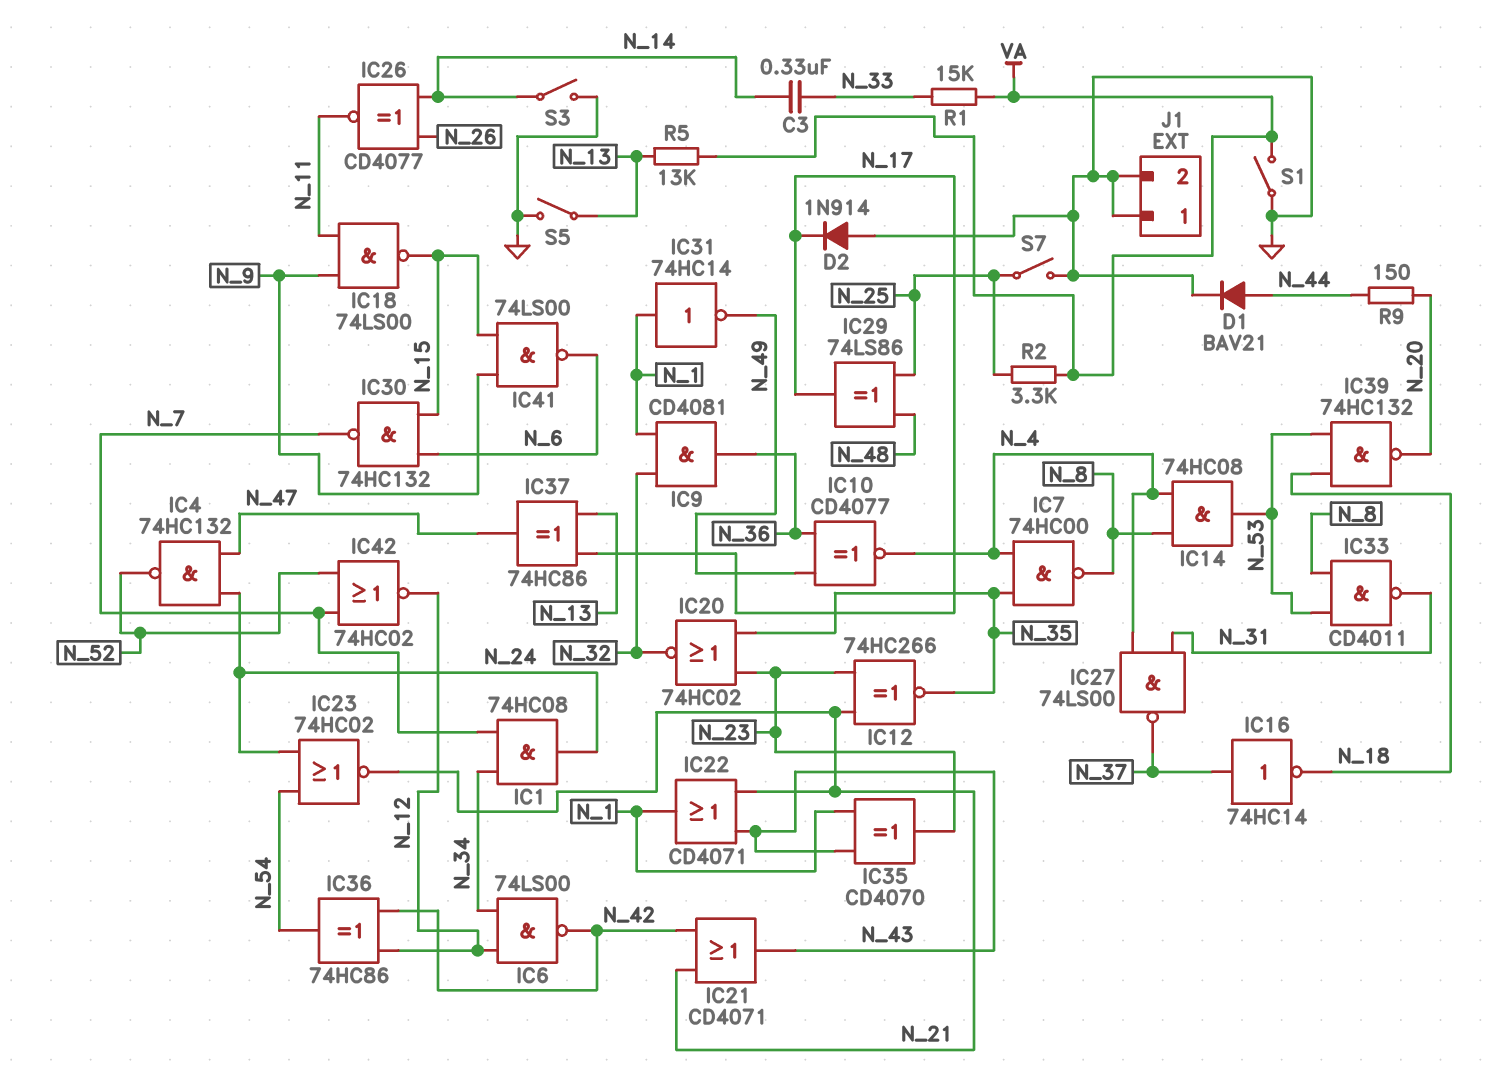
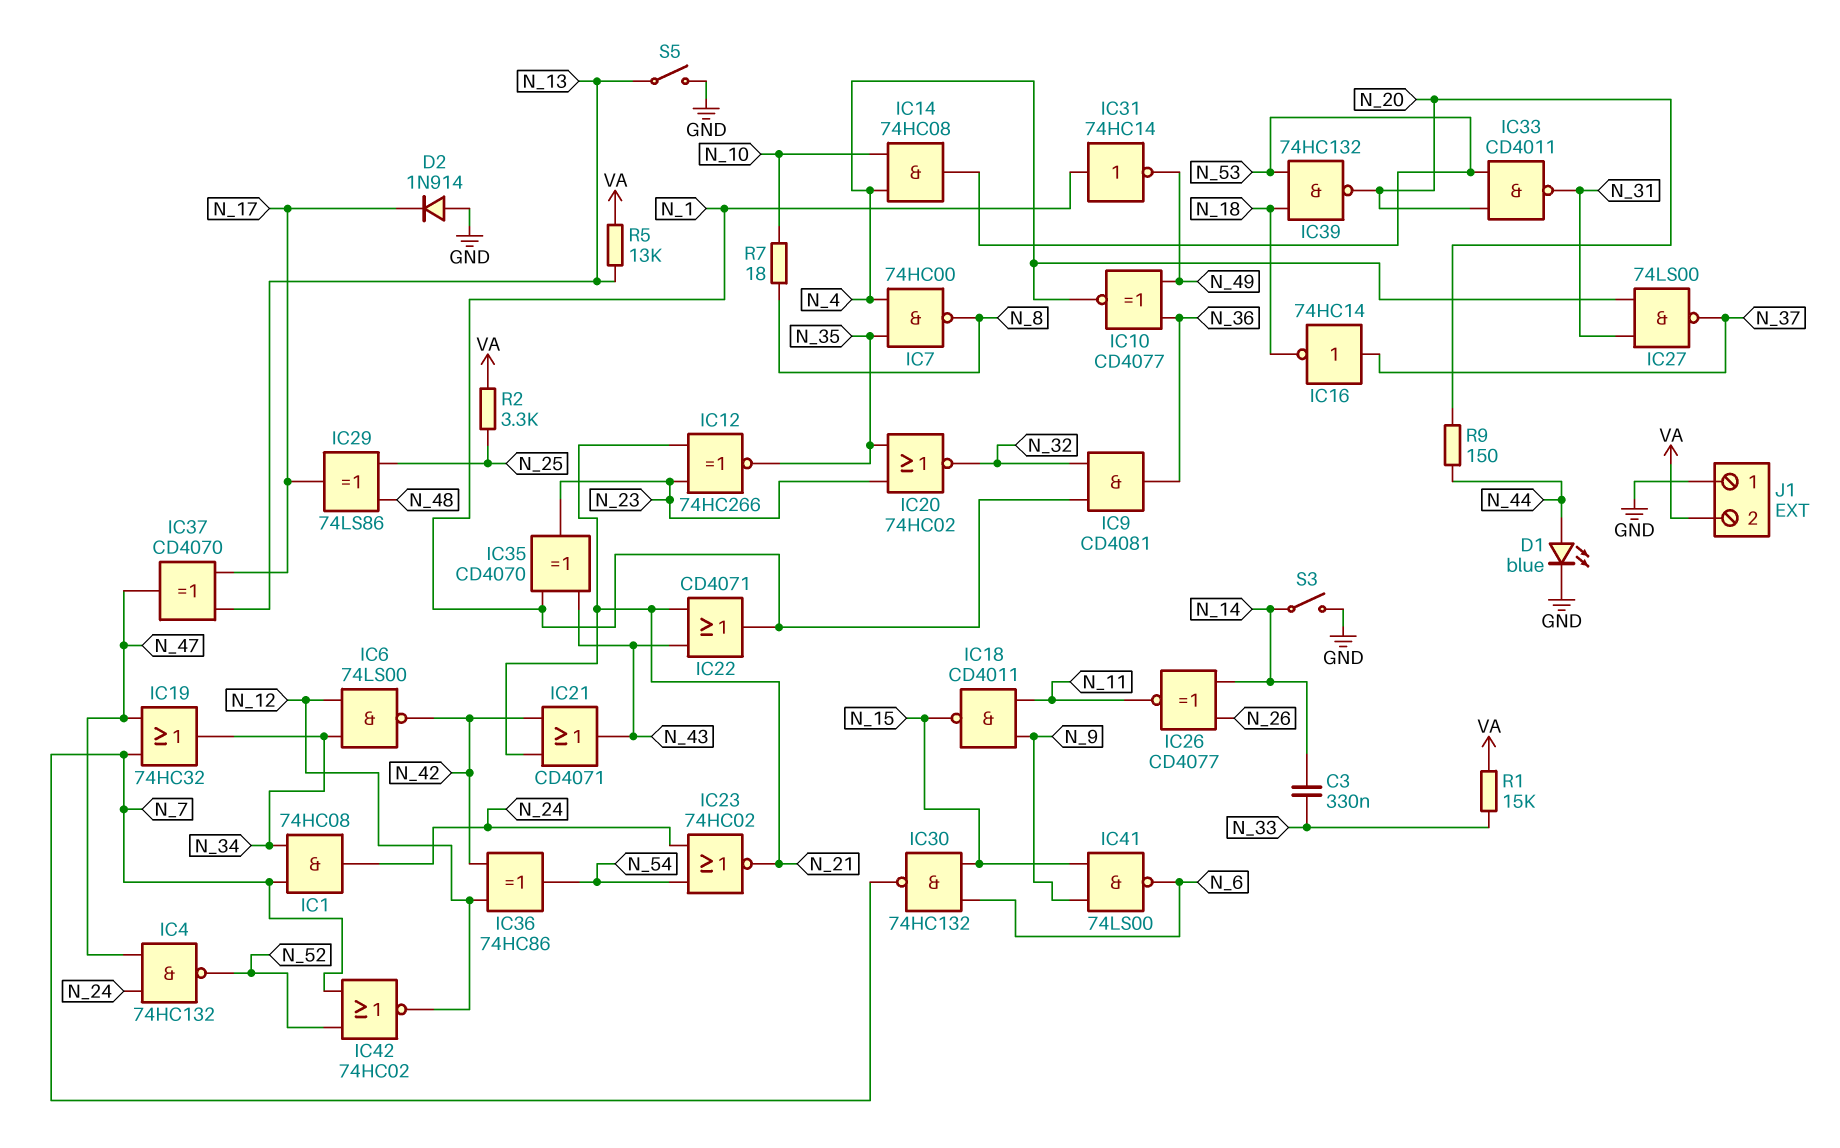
D1: diode BAV21 (A N_44, K GND) -> LED blue (A N_44, K GND)
IC14: AND 74HC08 (in N_4, in N_8, out N_53) -> AND 74HC08 (in N_4, in N_10, out N_53)
IC18: NAND 74LS00 (in N_9, in N_11, out N_15) -> NAND CD4011 (in N_9, in N_11, out N_15)
IC19: none -> OR 74HC32 (in N_7, in N_47, out N_34)
IC33: NAND CD4011 (in N_8, in N_53, out N_31) -> NAND CD4011 (in N_20, in N_53, out N_31)
IC37: XOR 74HC86 (in N_13, in N_17, out N_47) -> XOR CD4070 (in N_13, in N_17, out N_47)
J1 pin 2: GND -> VA
R7: none -> 18 (N_8, N_10)
S1: switch (GND, VA) -> none
S7: switch (GND, N_25) -> none

